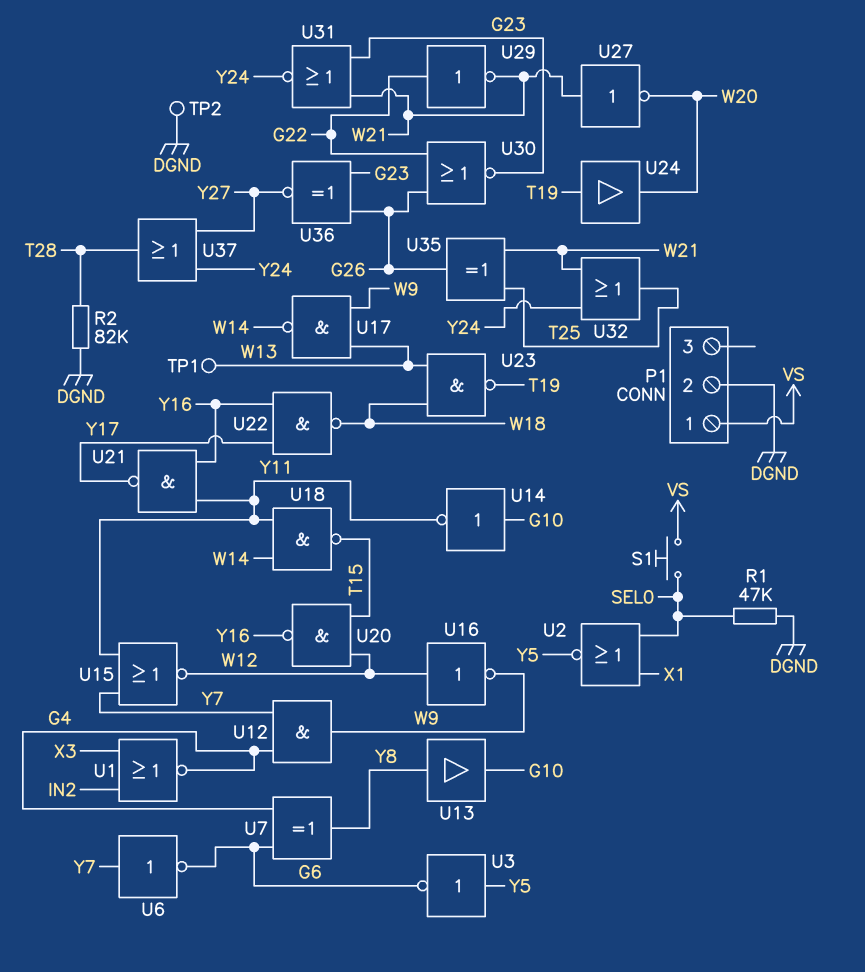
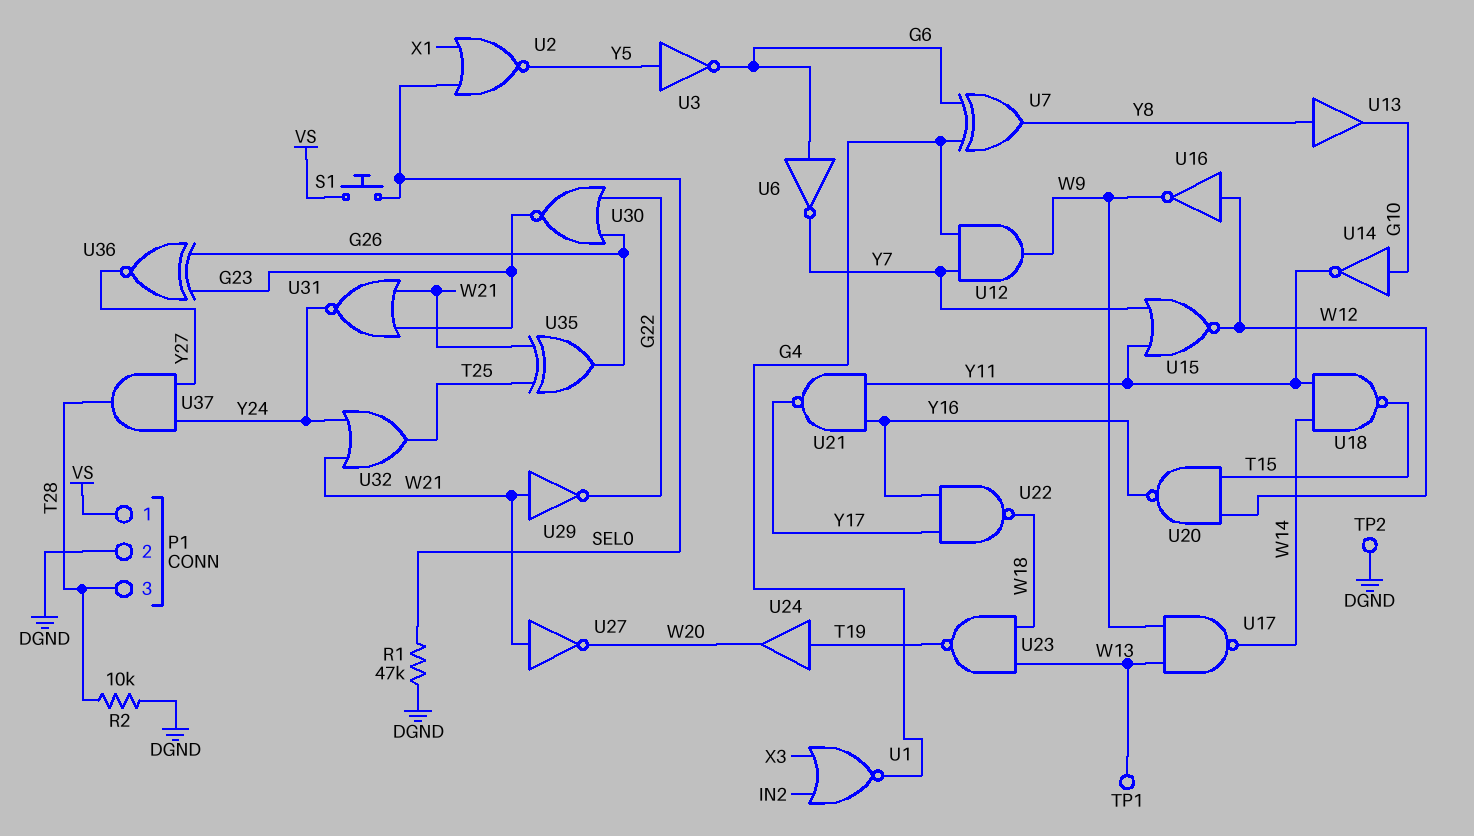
P1 pin 3: none -> T28
R2: 82k (DGND, T28) -> 10k (DGND, T28)
U6: NOT (in Y7, out G6) -> NOT (in G6, out Y7)
U29: NOT (in G22, out W21) -> NOT (in W21, out G22)
U37: OR (in Y24, in Y27, out T28) -> AND (in Y24, in Y27, out T28)

